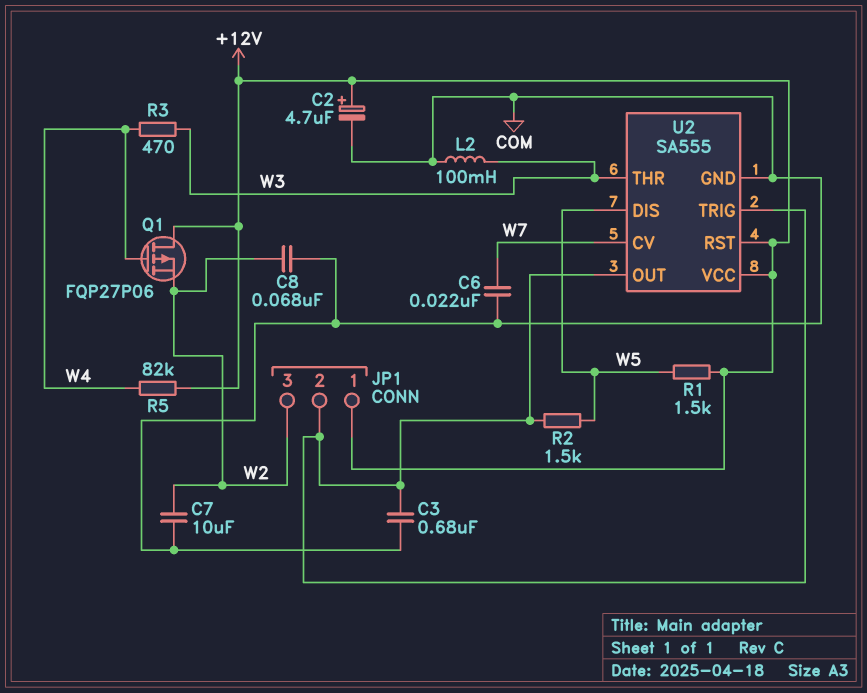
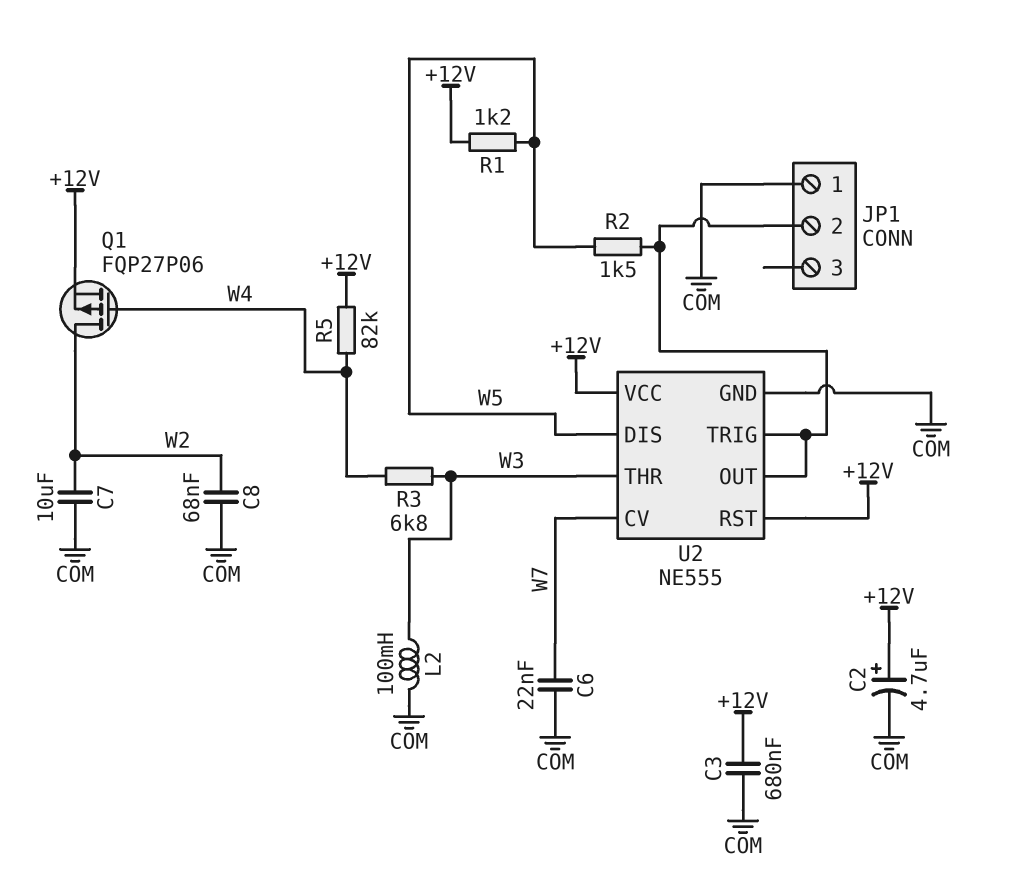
C3: 680nF (COM, JP1/2) -> 680nF (+12V, COM)
JP1 pin 1: +12V -> COM
JP1 pin 3: W2 -> none
Q1: PMOS FQP27P06 (G W4, D +12V, S W2) -> PMOS FQP27P06 (G W4, D W2, S +12V)
R1: 1.5k (+12V, W5) -> 1.2k (+12V, W5)
R3: 470 (W3, W4) -> 6.8k (W3, W4)
U2: SA555 -> NE555

